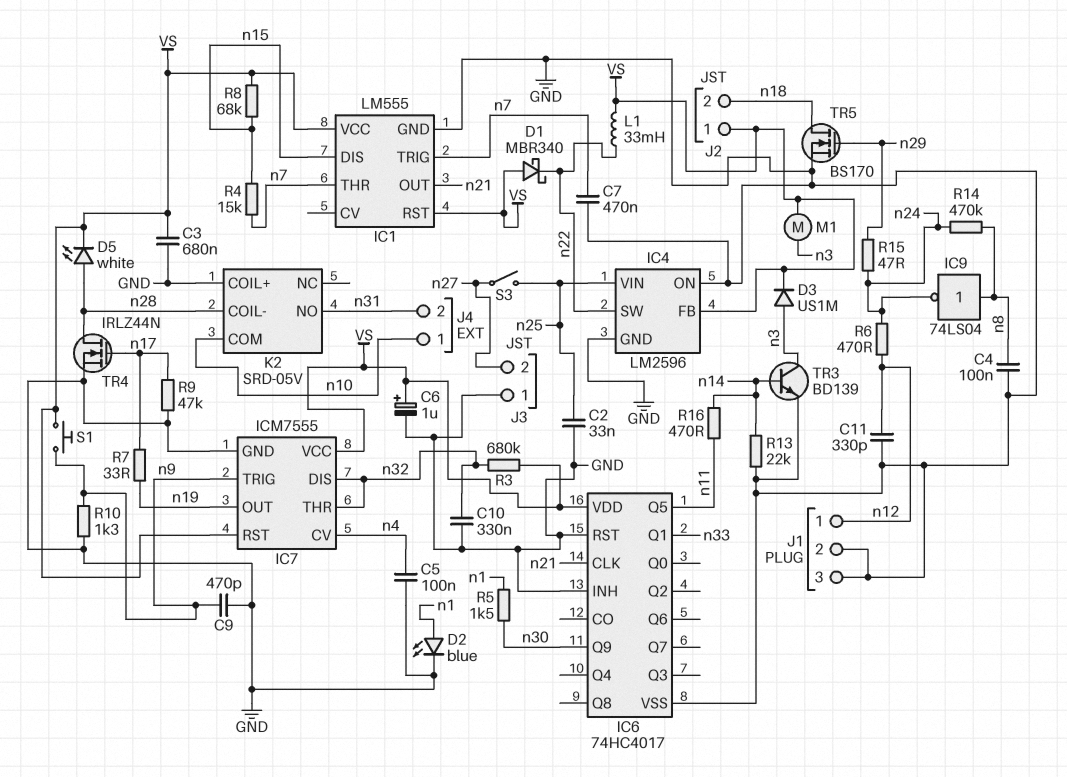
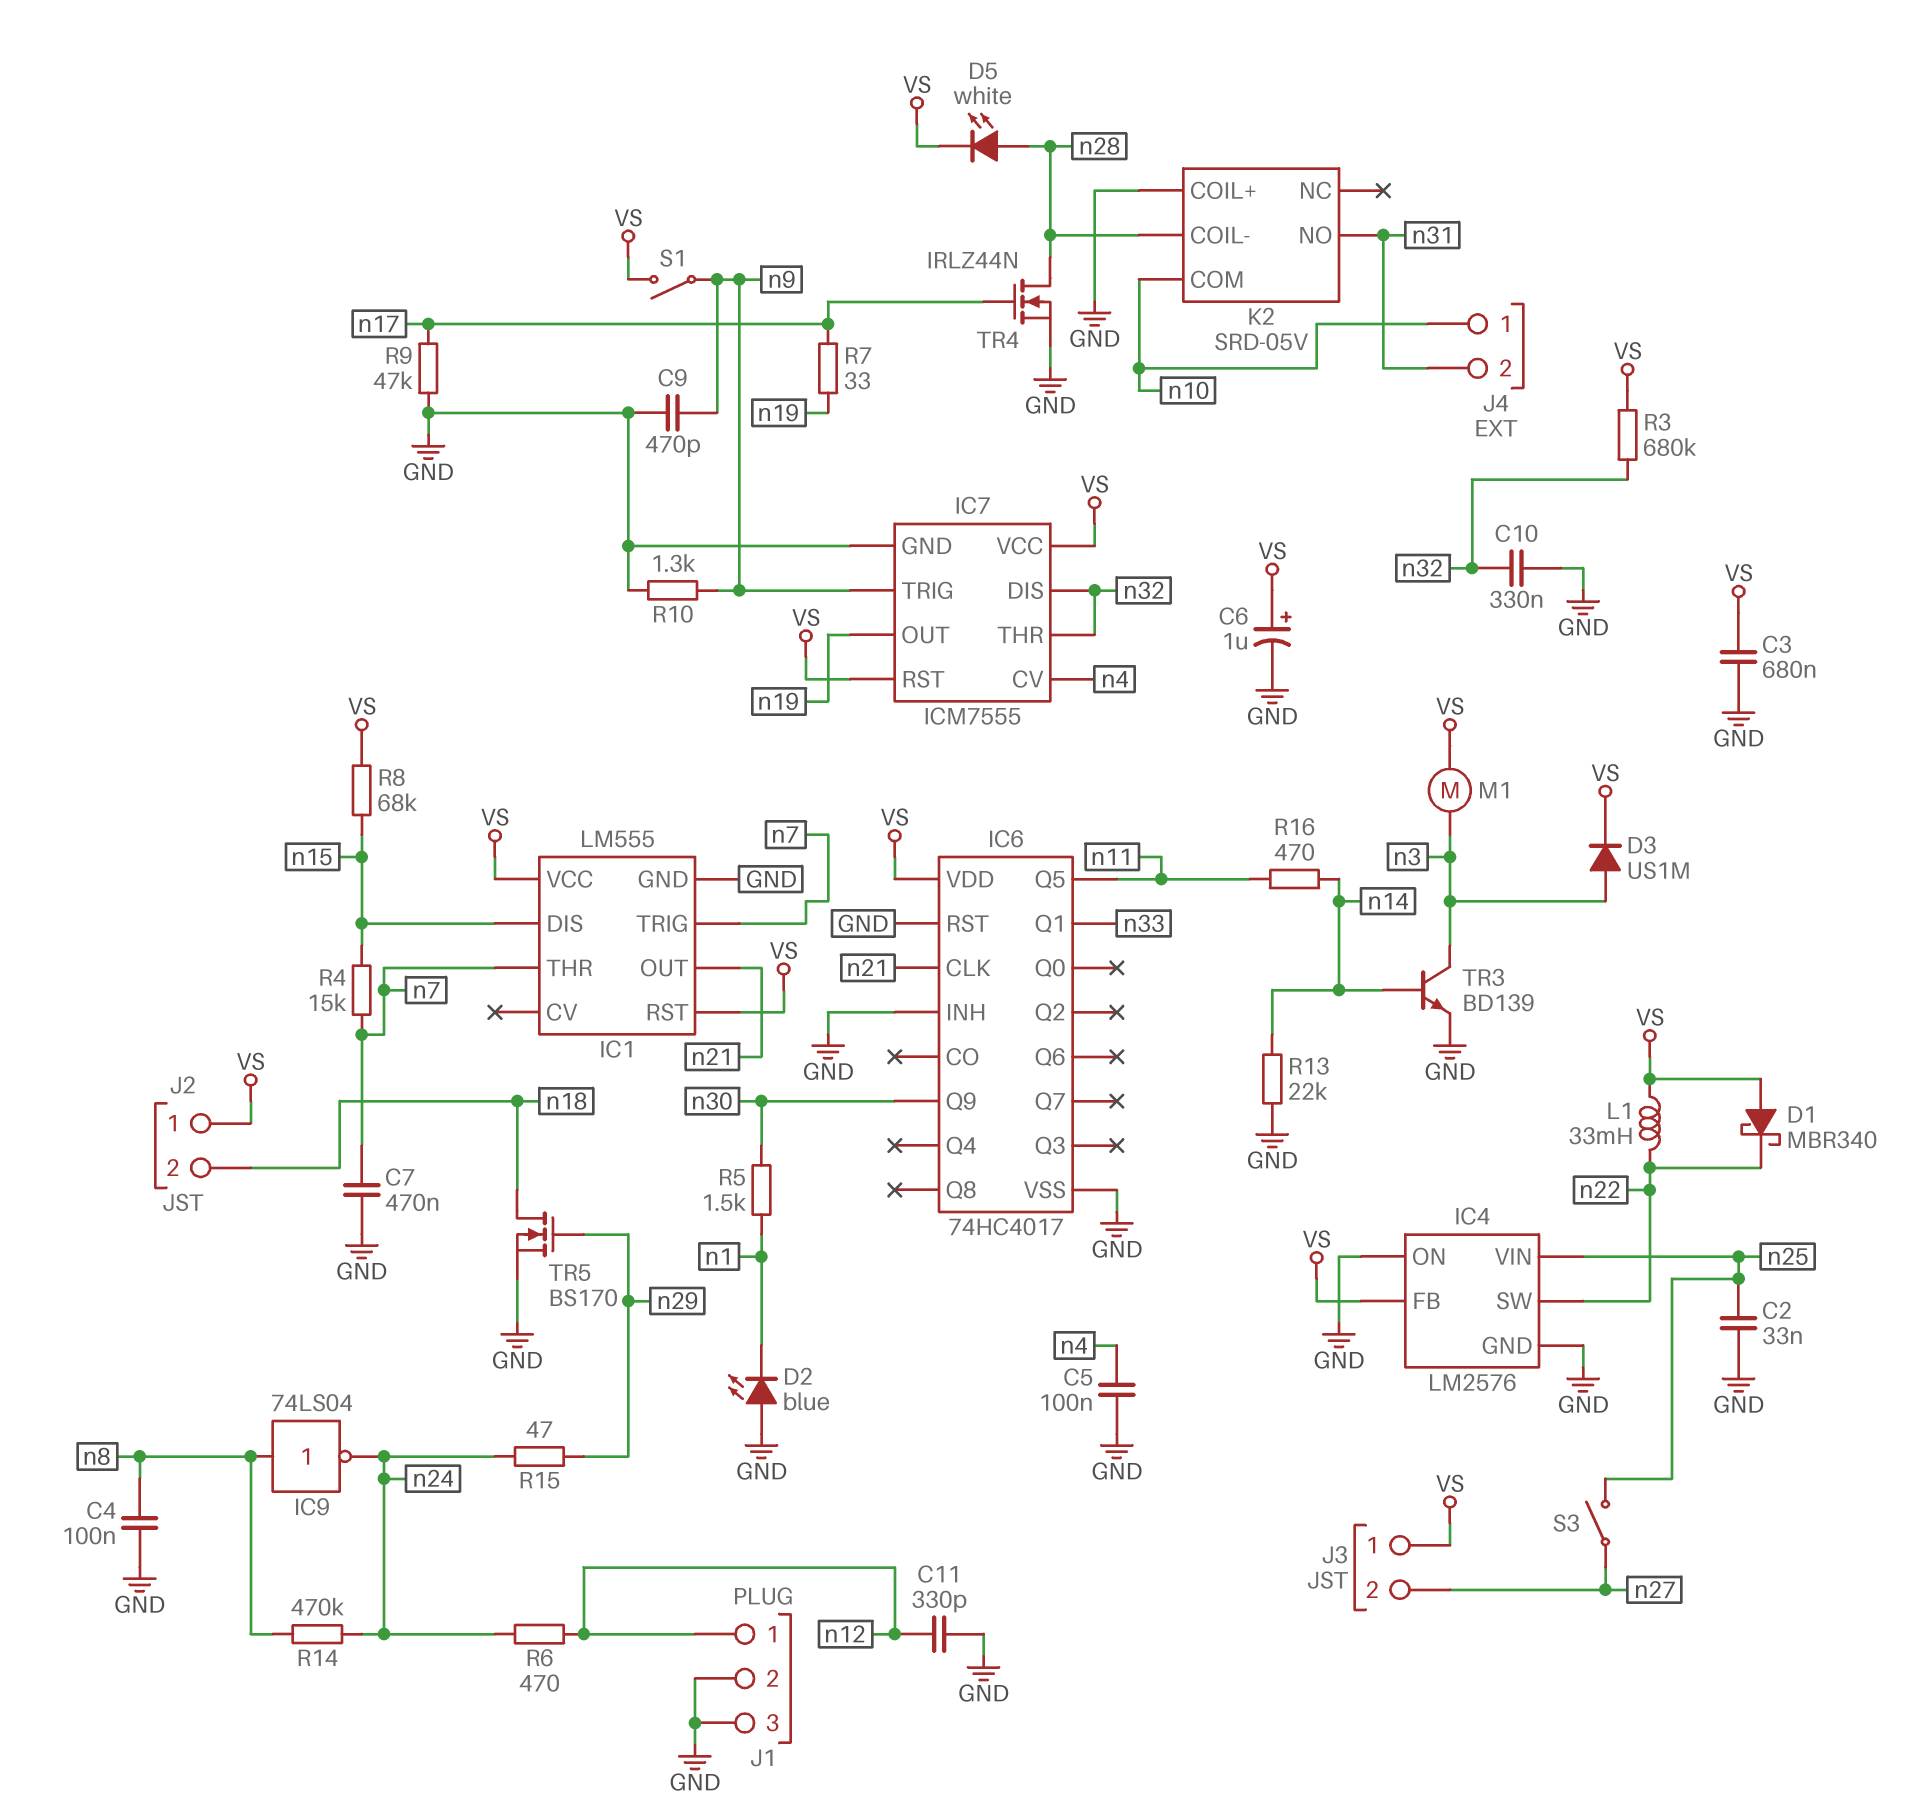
D2: LED blue (A n1, K GND) -> LED blue (A GND, K n1)
IC4: LM2596 -> LM2576
J3 pin 1: GND -> VS
S1: button (VS, n9) -> switch (VS, n9)

